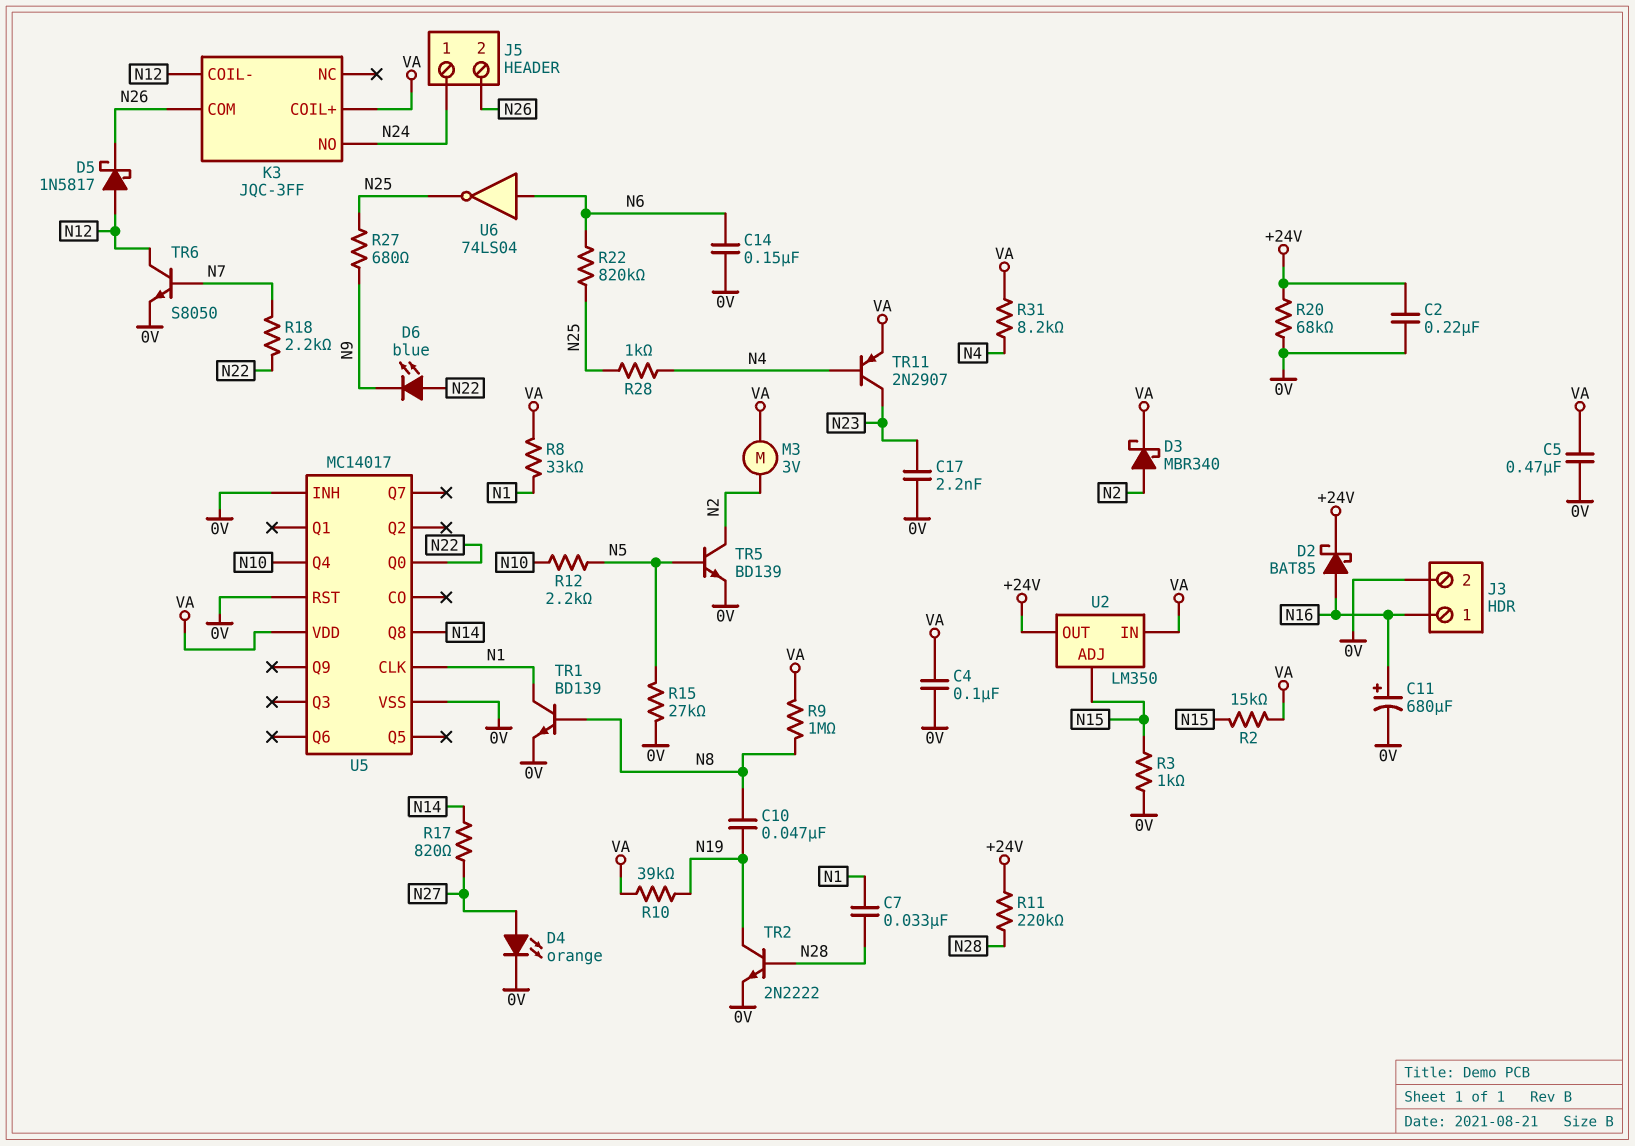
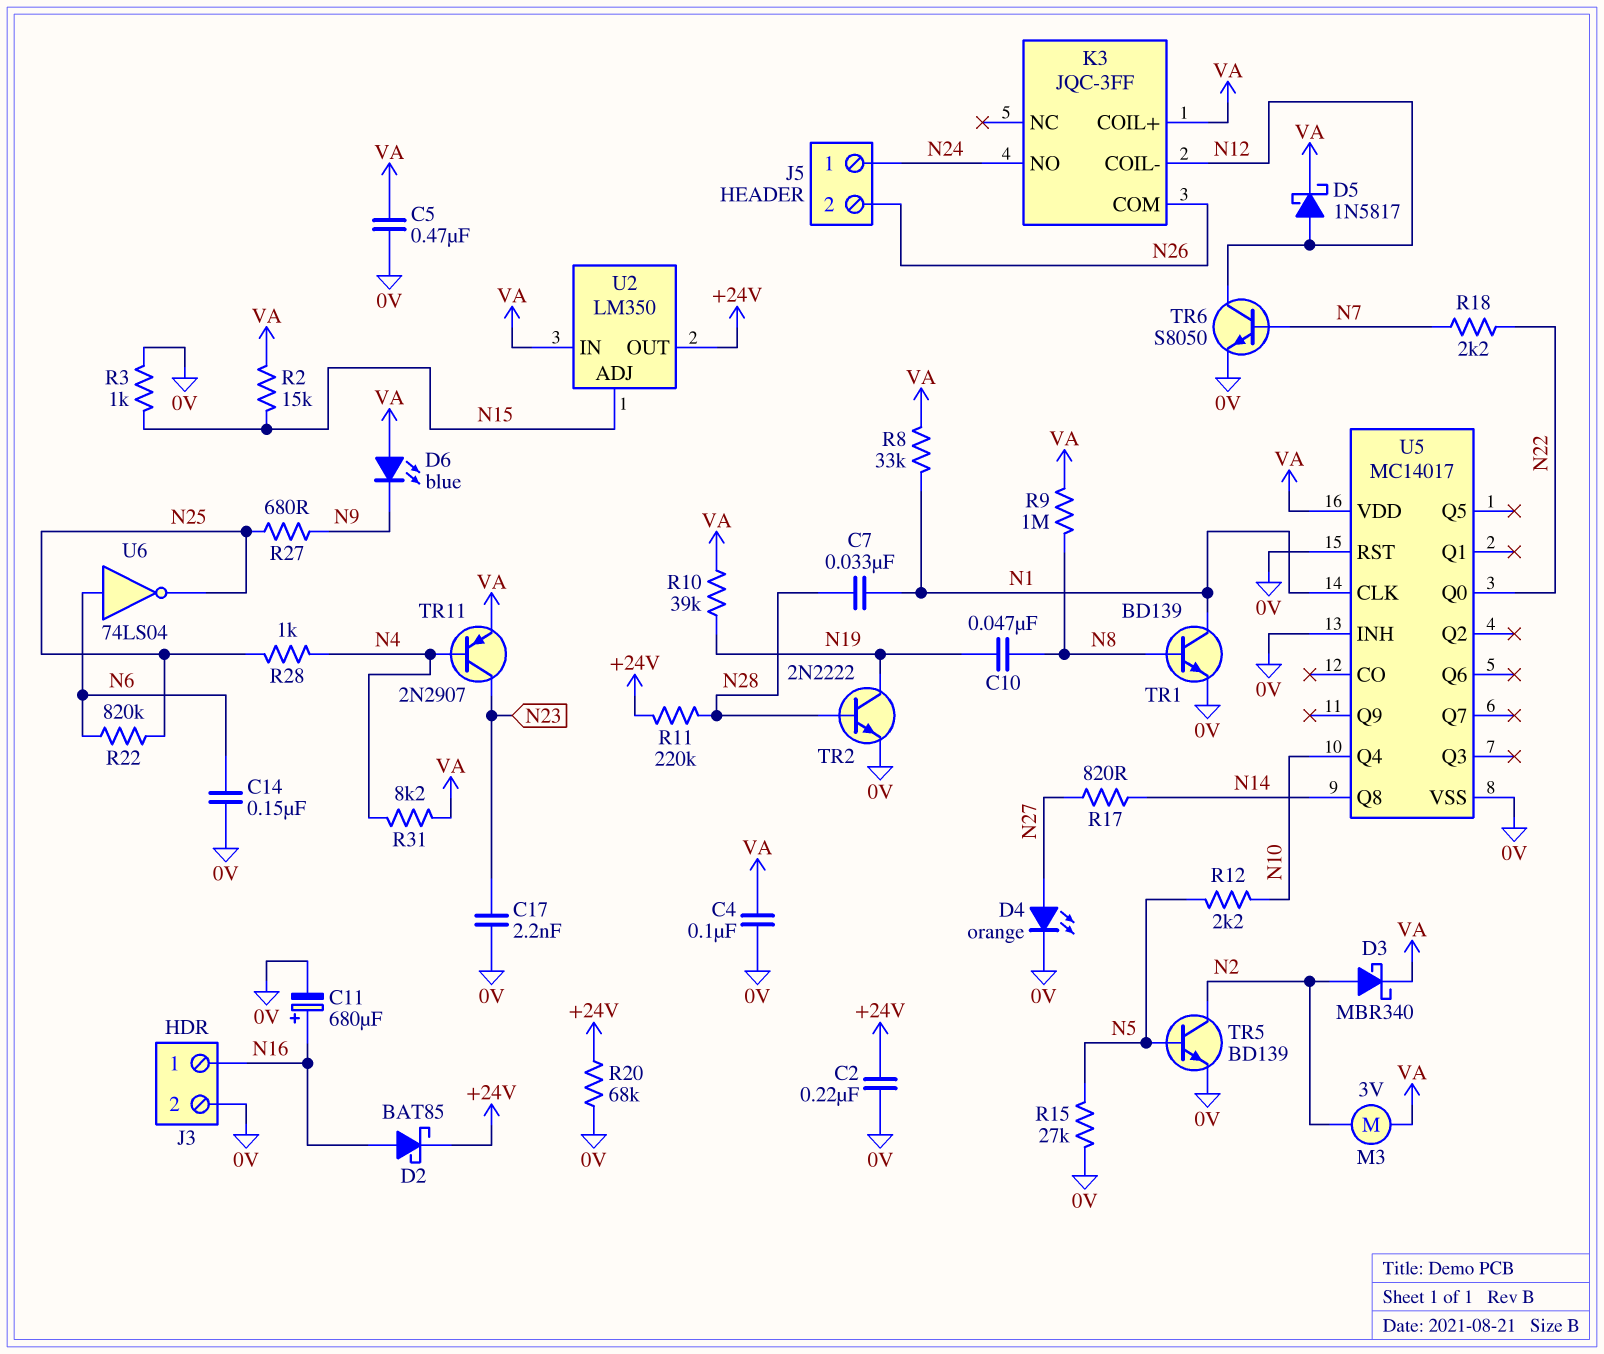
D5: schottky 1N5817 (A N12, K N26) -> schottky 1N5817 (A N12, K VA)
D6: LED blue (A N22, K N9) -> LED blue (A VA, K N9)

